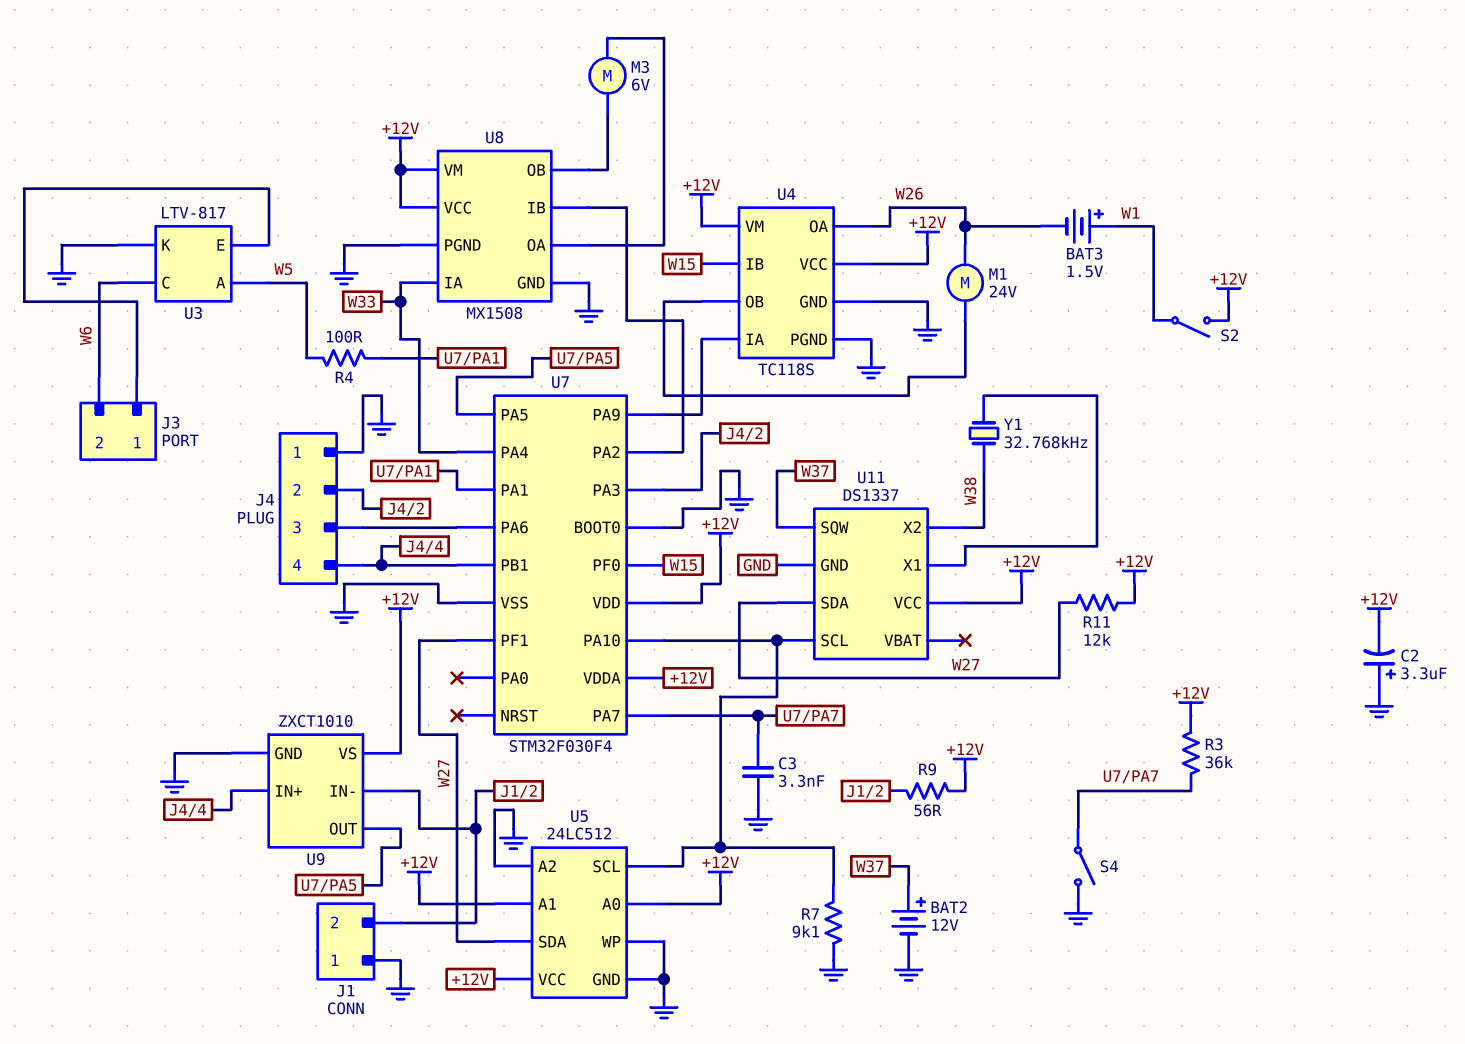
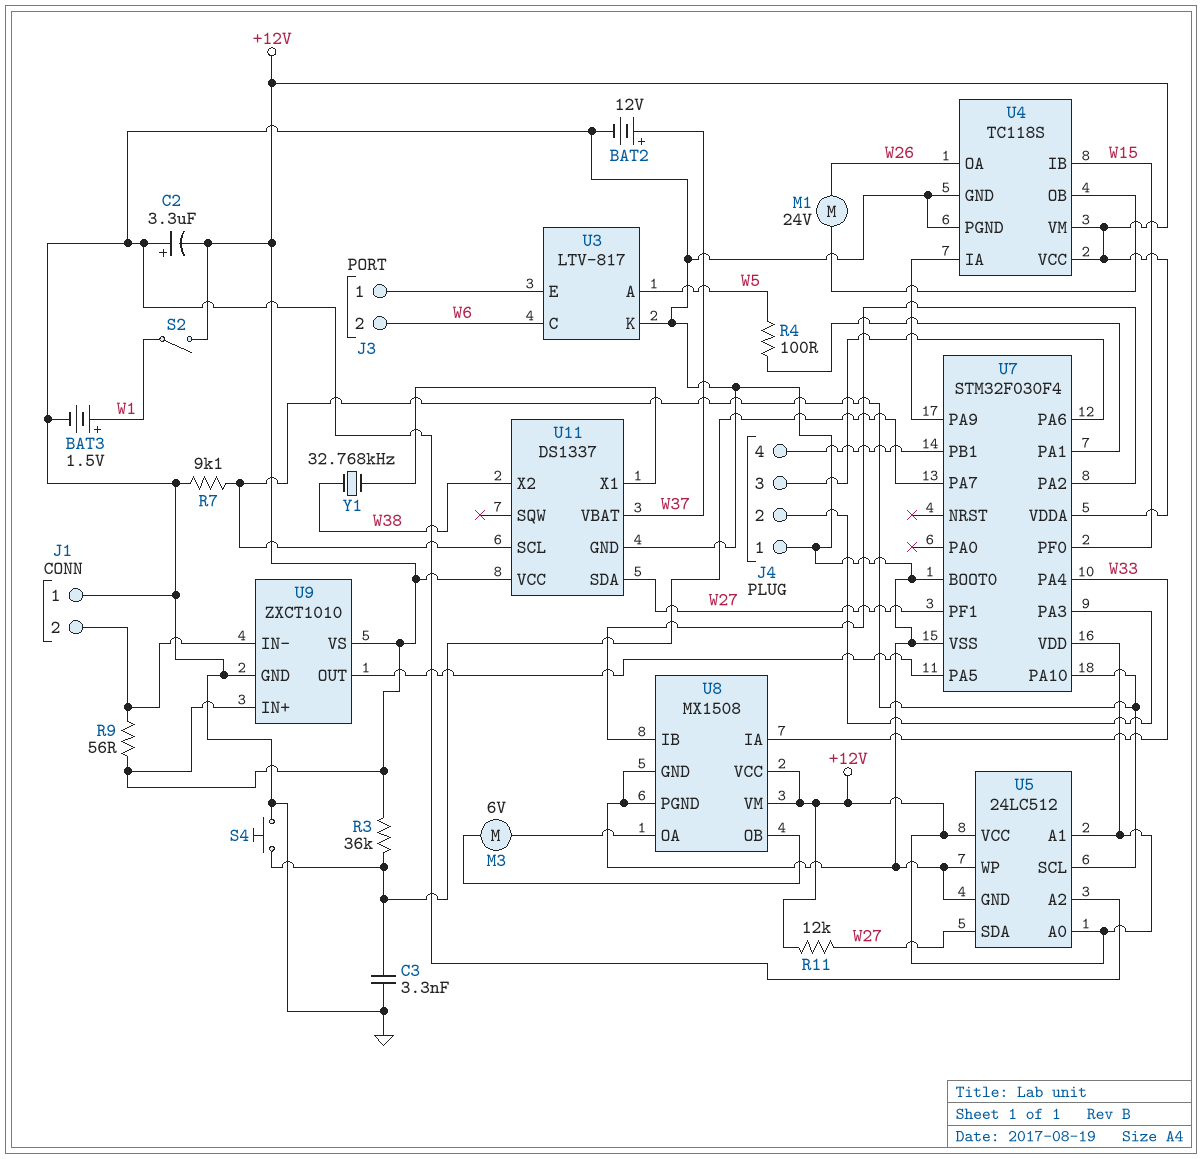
BAT3: 1.5V (plus W1, minus W26) -> 1.5V (plus W1, minus GND)
S4: switch (GND, U7/PA7) -> button (GND, U7/PA7)
U9 pin IN+: J4/4 -> +12V
U11 pin SQW: W37 -> none
U11 pin VBAT: none -> W37

